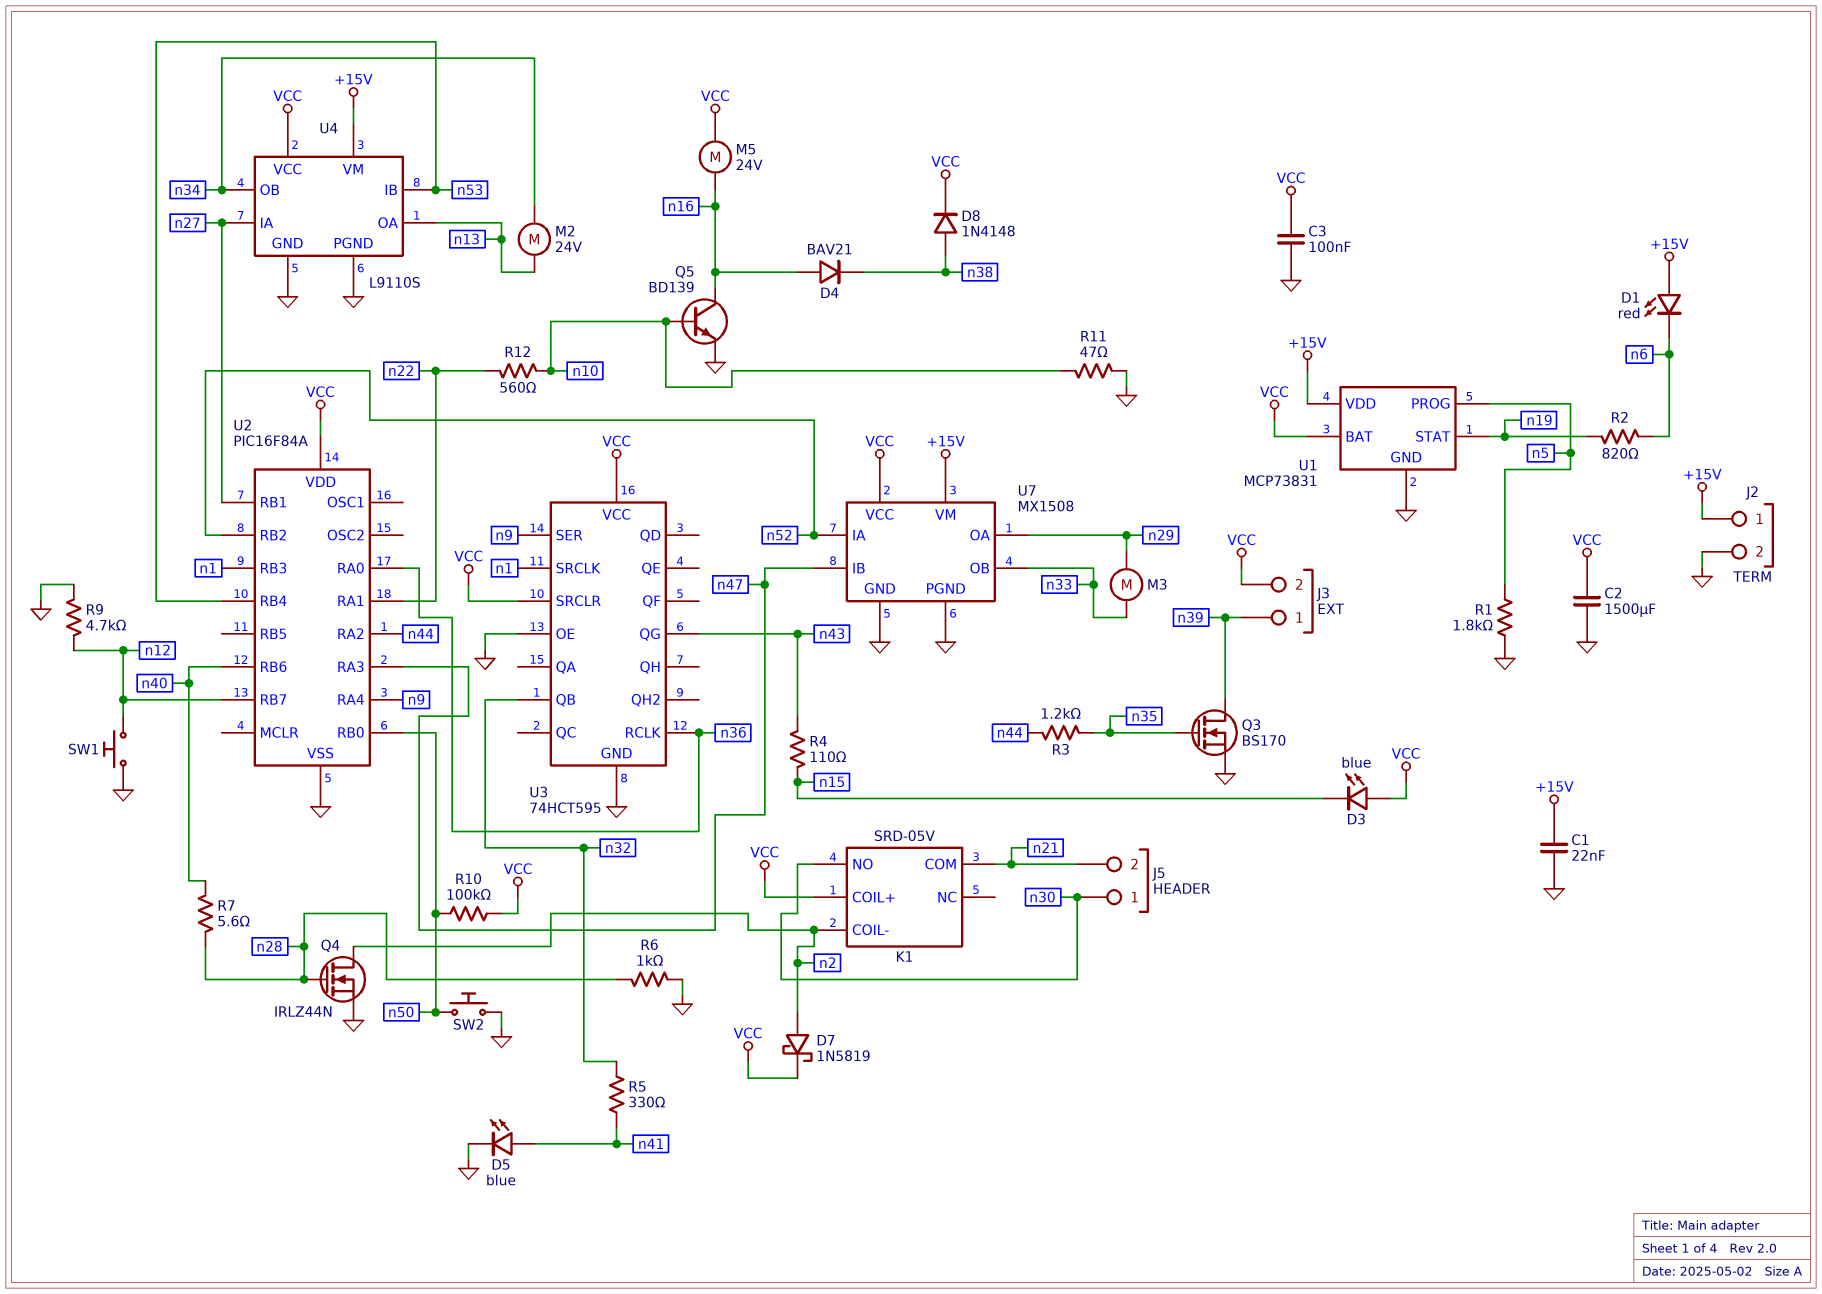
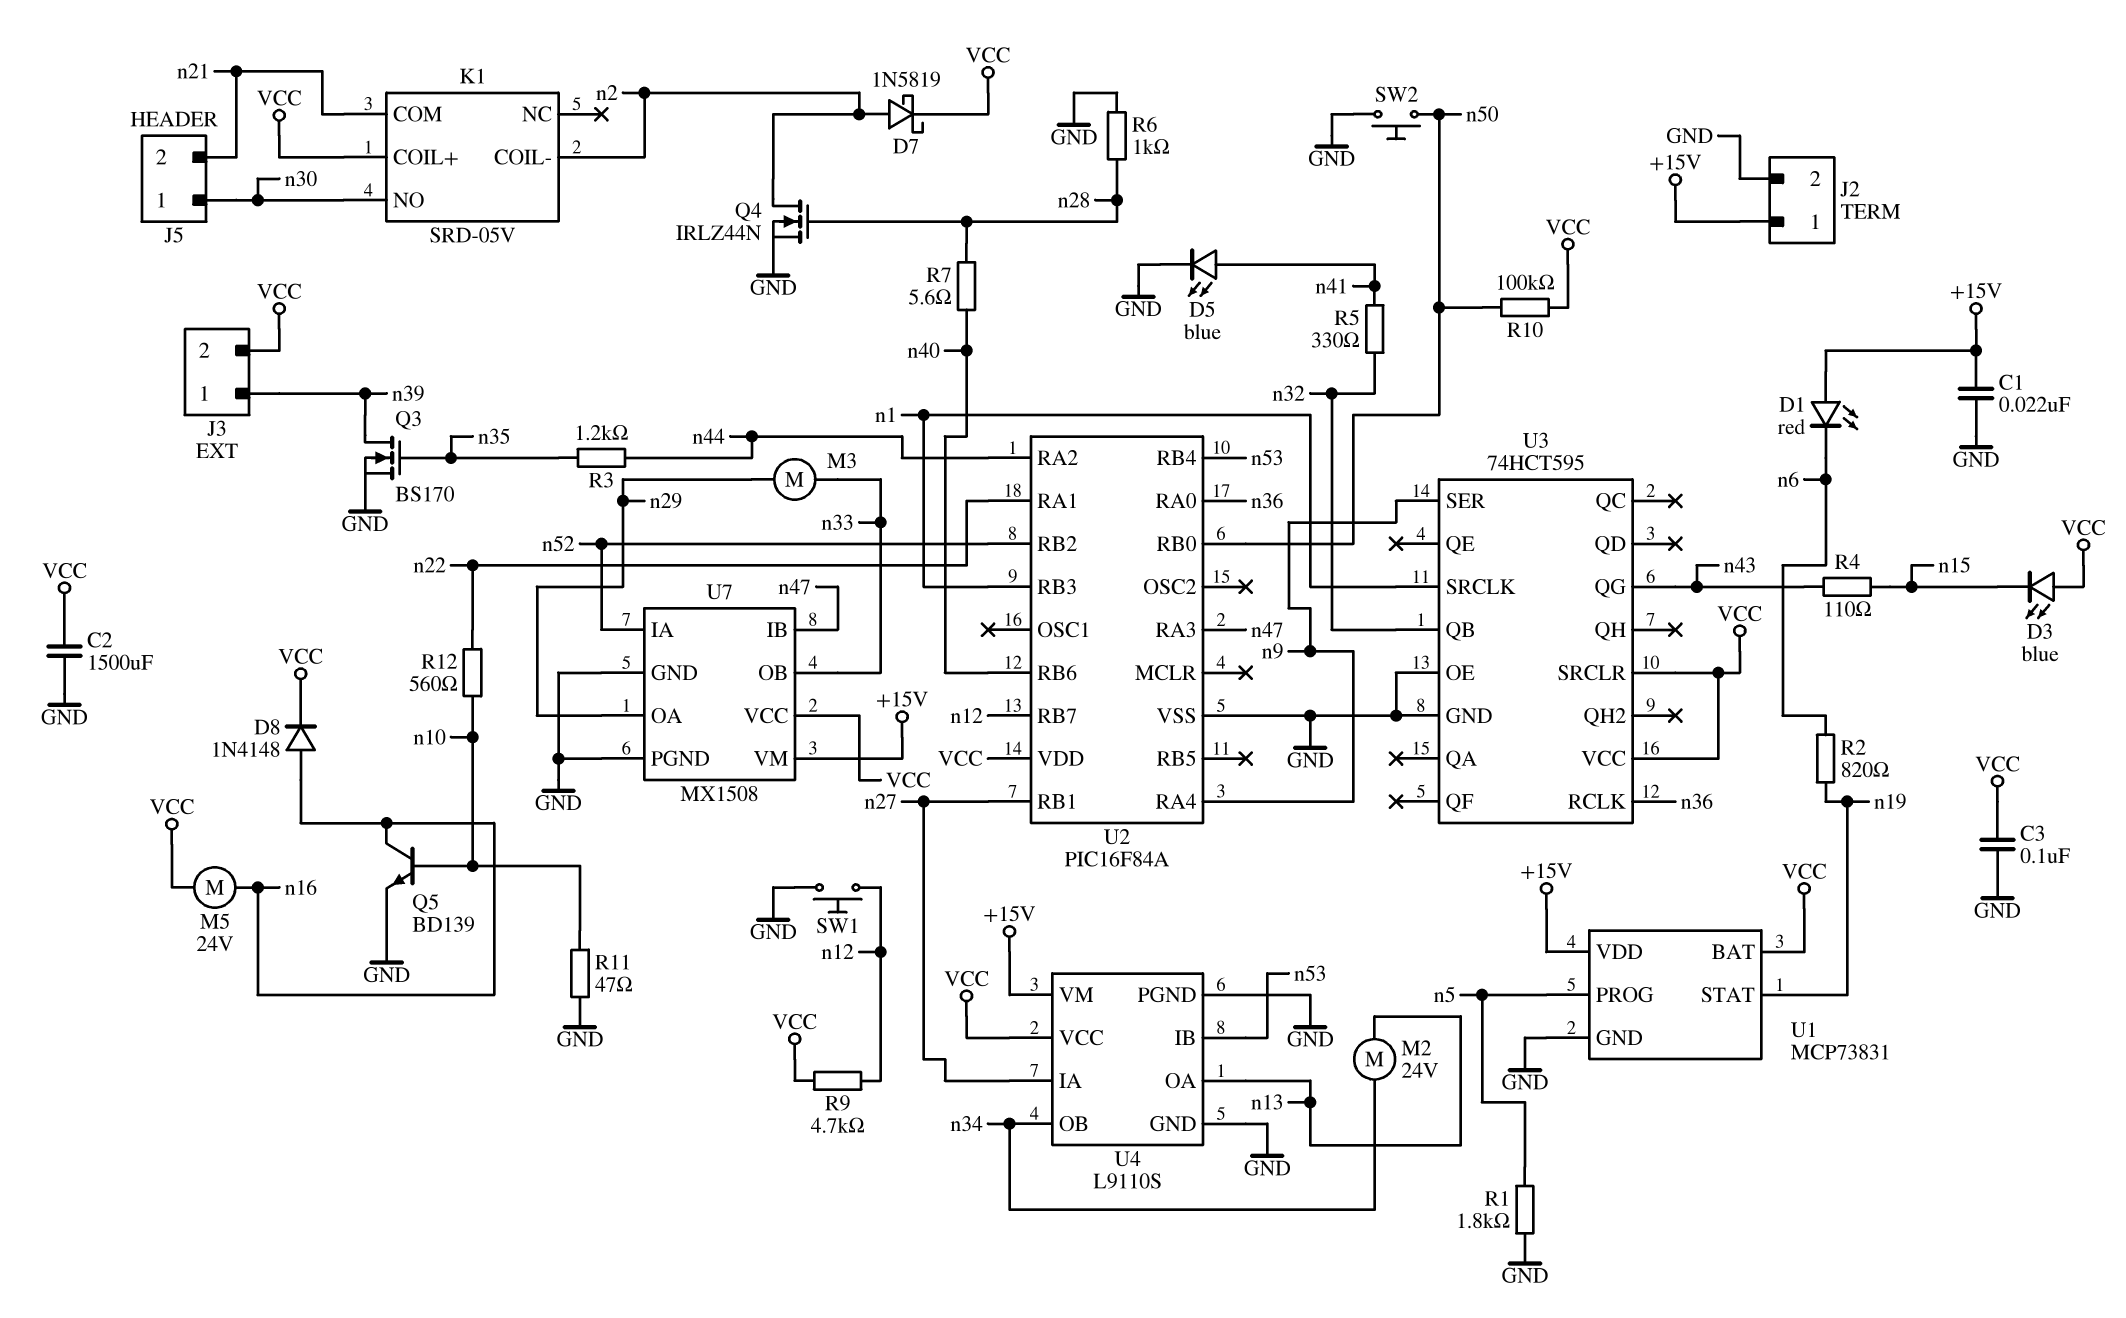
D4: diode BAV21 (A n16, K n38) -> none
D8: diode 1N4148 (A n38, K VCC) -> diode 1N4148 (A n16, K VCC)
R9: 4.7k (GND, n12) -> 4.7k (VCC, n12)

